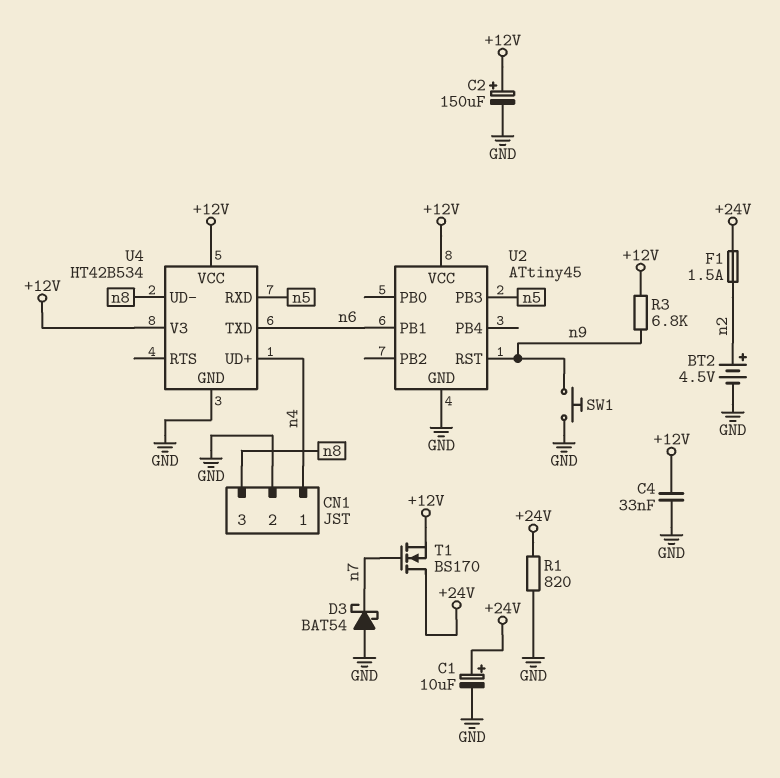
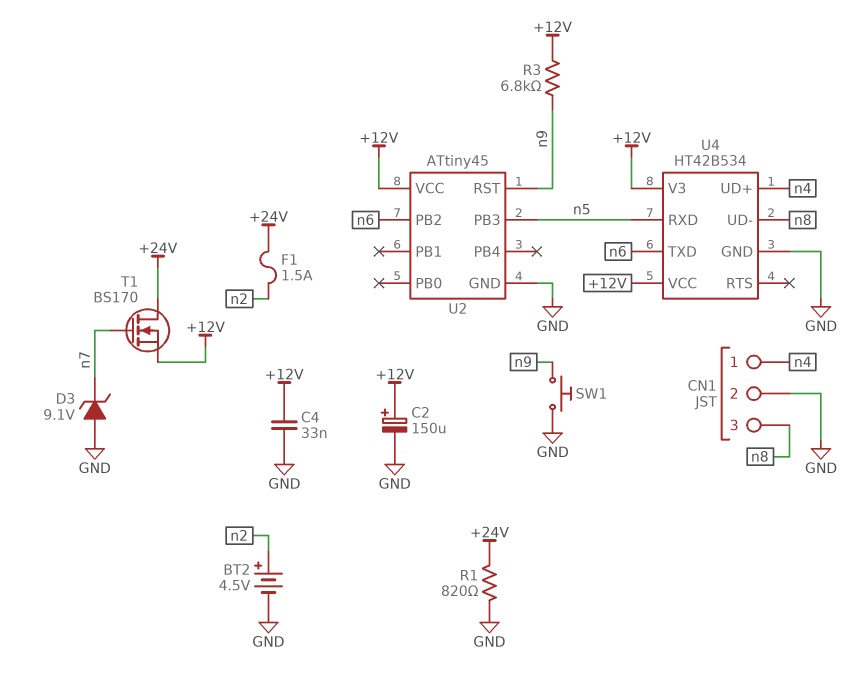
C1: 10uF (plus +24V, minus GND) -> none
D3: schottky BAT54 (A GND, K n7) -> zener 9.1V (A GND, K n7)
U2 pin PB1: n6 -> none
U2 pin PB2: none -> n6

